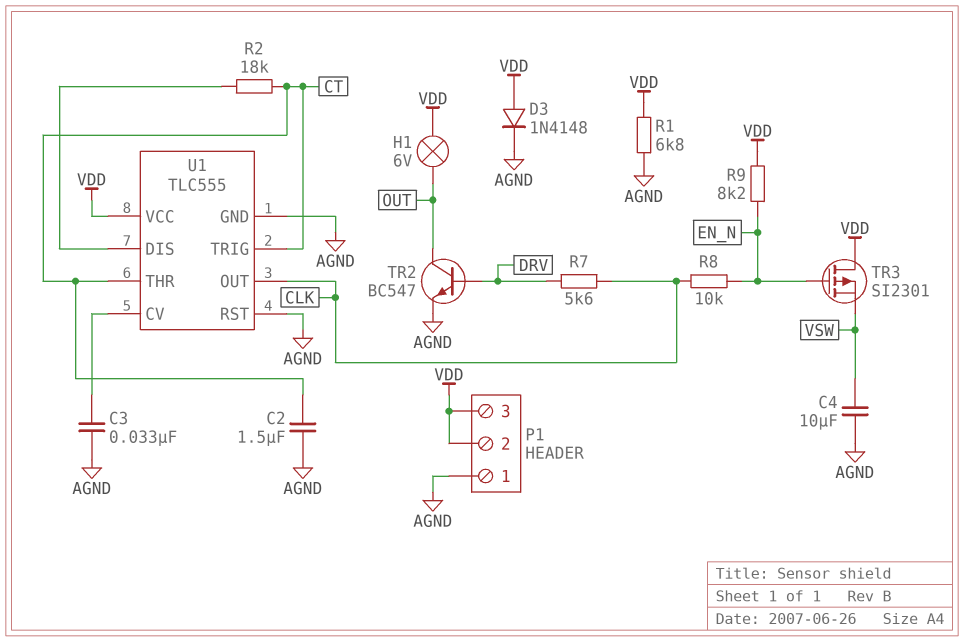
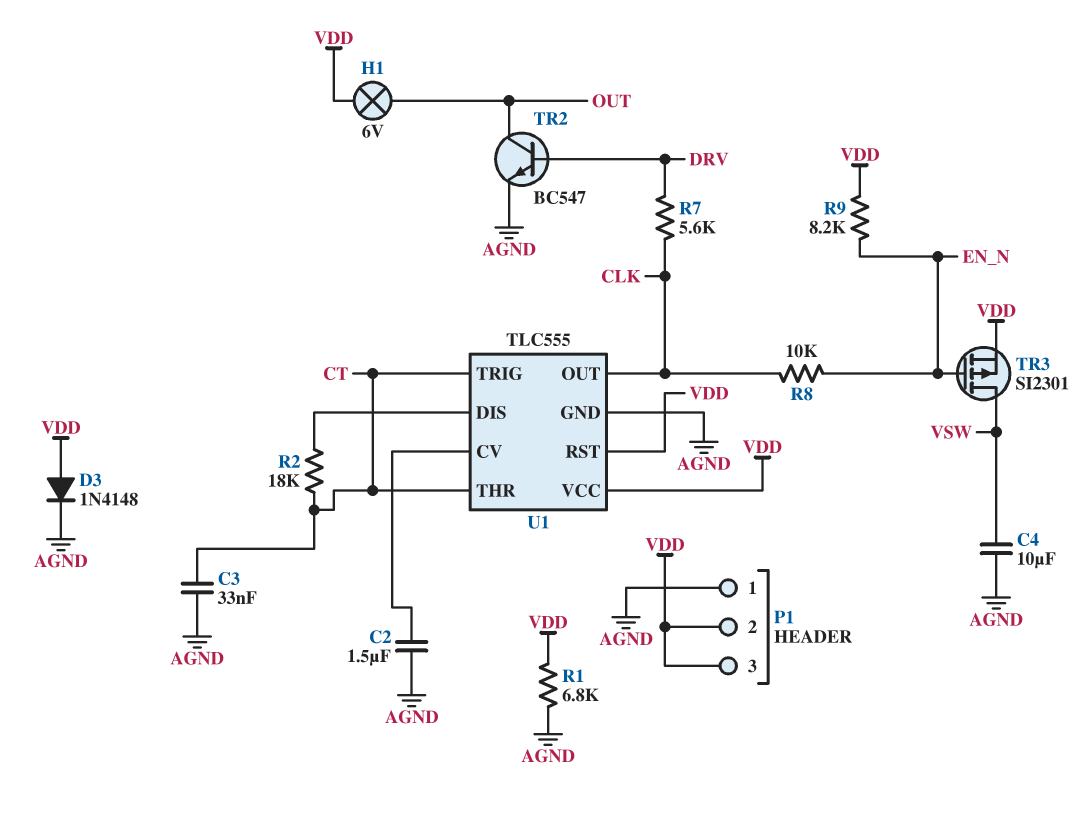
C2: 1.5uF (AGND, CT) -> 1.5uF (AGND, U1/CV)
C3: 33nF (AGND, U1/CV) -> 33nF (AGND, CT)
TR3: PMOS SI2301 (G EN_N, D VDD, S VSW) -> PMOS SI2301 (G EN_N, D VSW, S VDD)
U1 pin RST: AGND -> VDD

